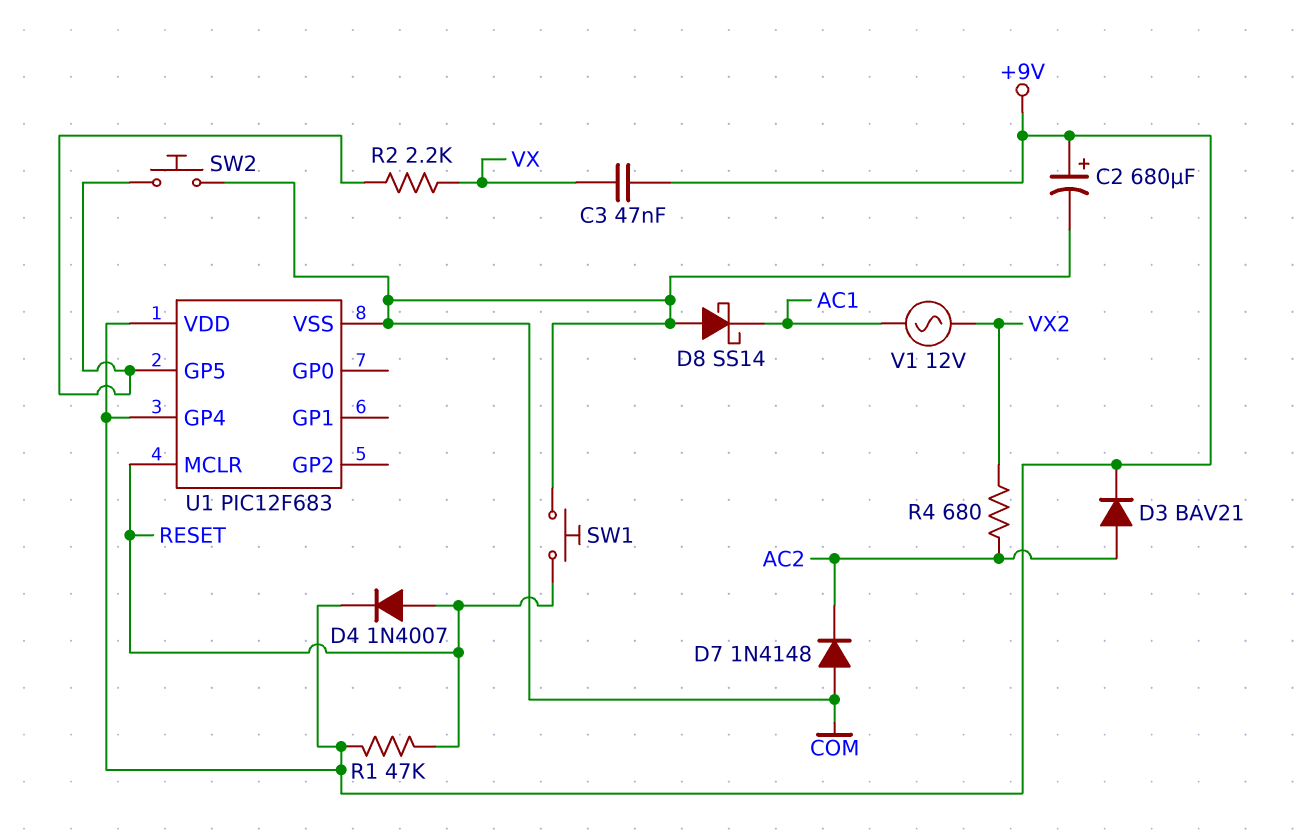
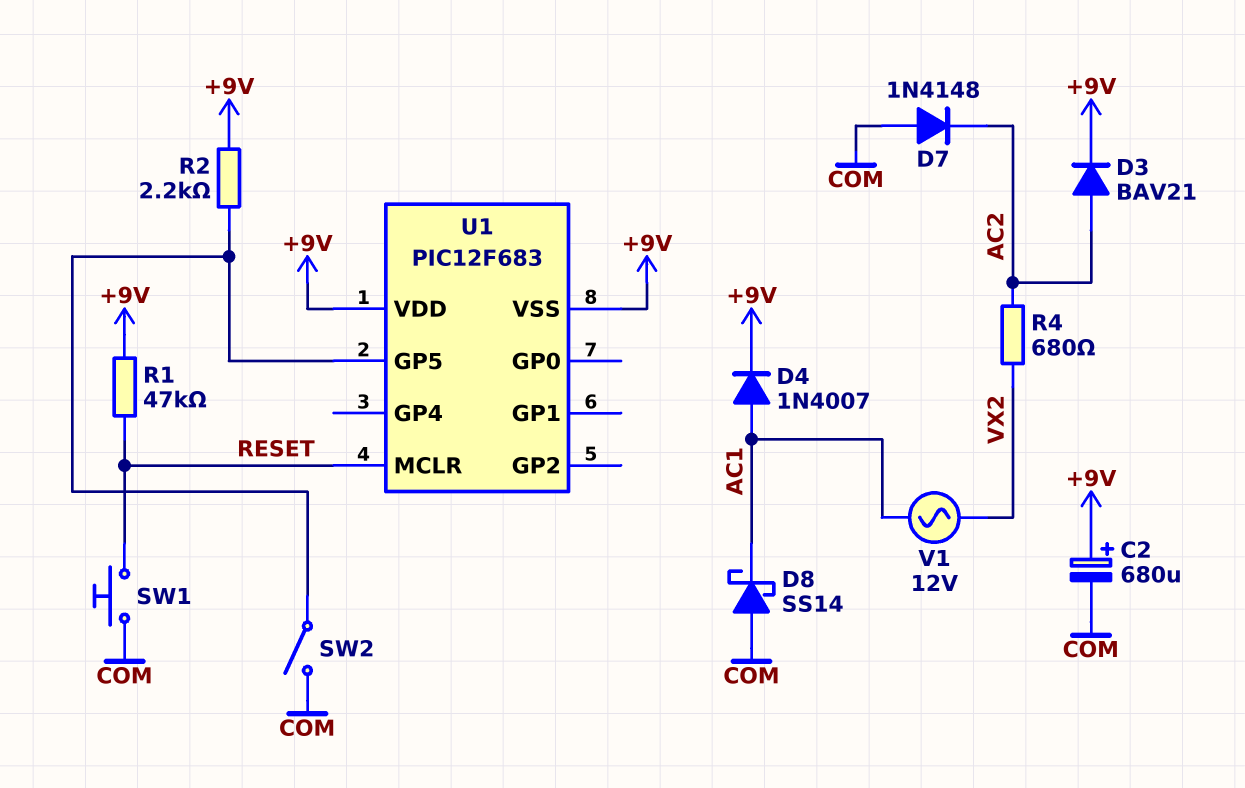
C3: 47nF (+9V, VX) -> none
D4: diode 1N4007 (A RESET, K +9V) -> diode 1N4007 (A AC1, K +9V)
R2: 2.2k (U1/GP5, VX) -> 2.2k (+9V, U1/GP5)
SW2: button (COM, U1/GP5) -> switch (COM, U1/GP5)
U1 pin GP4: +9V -> none
U1 pin VSS: COM -> +9V

